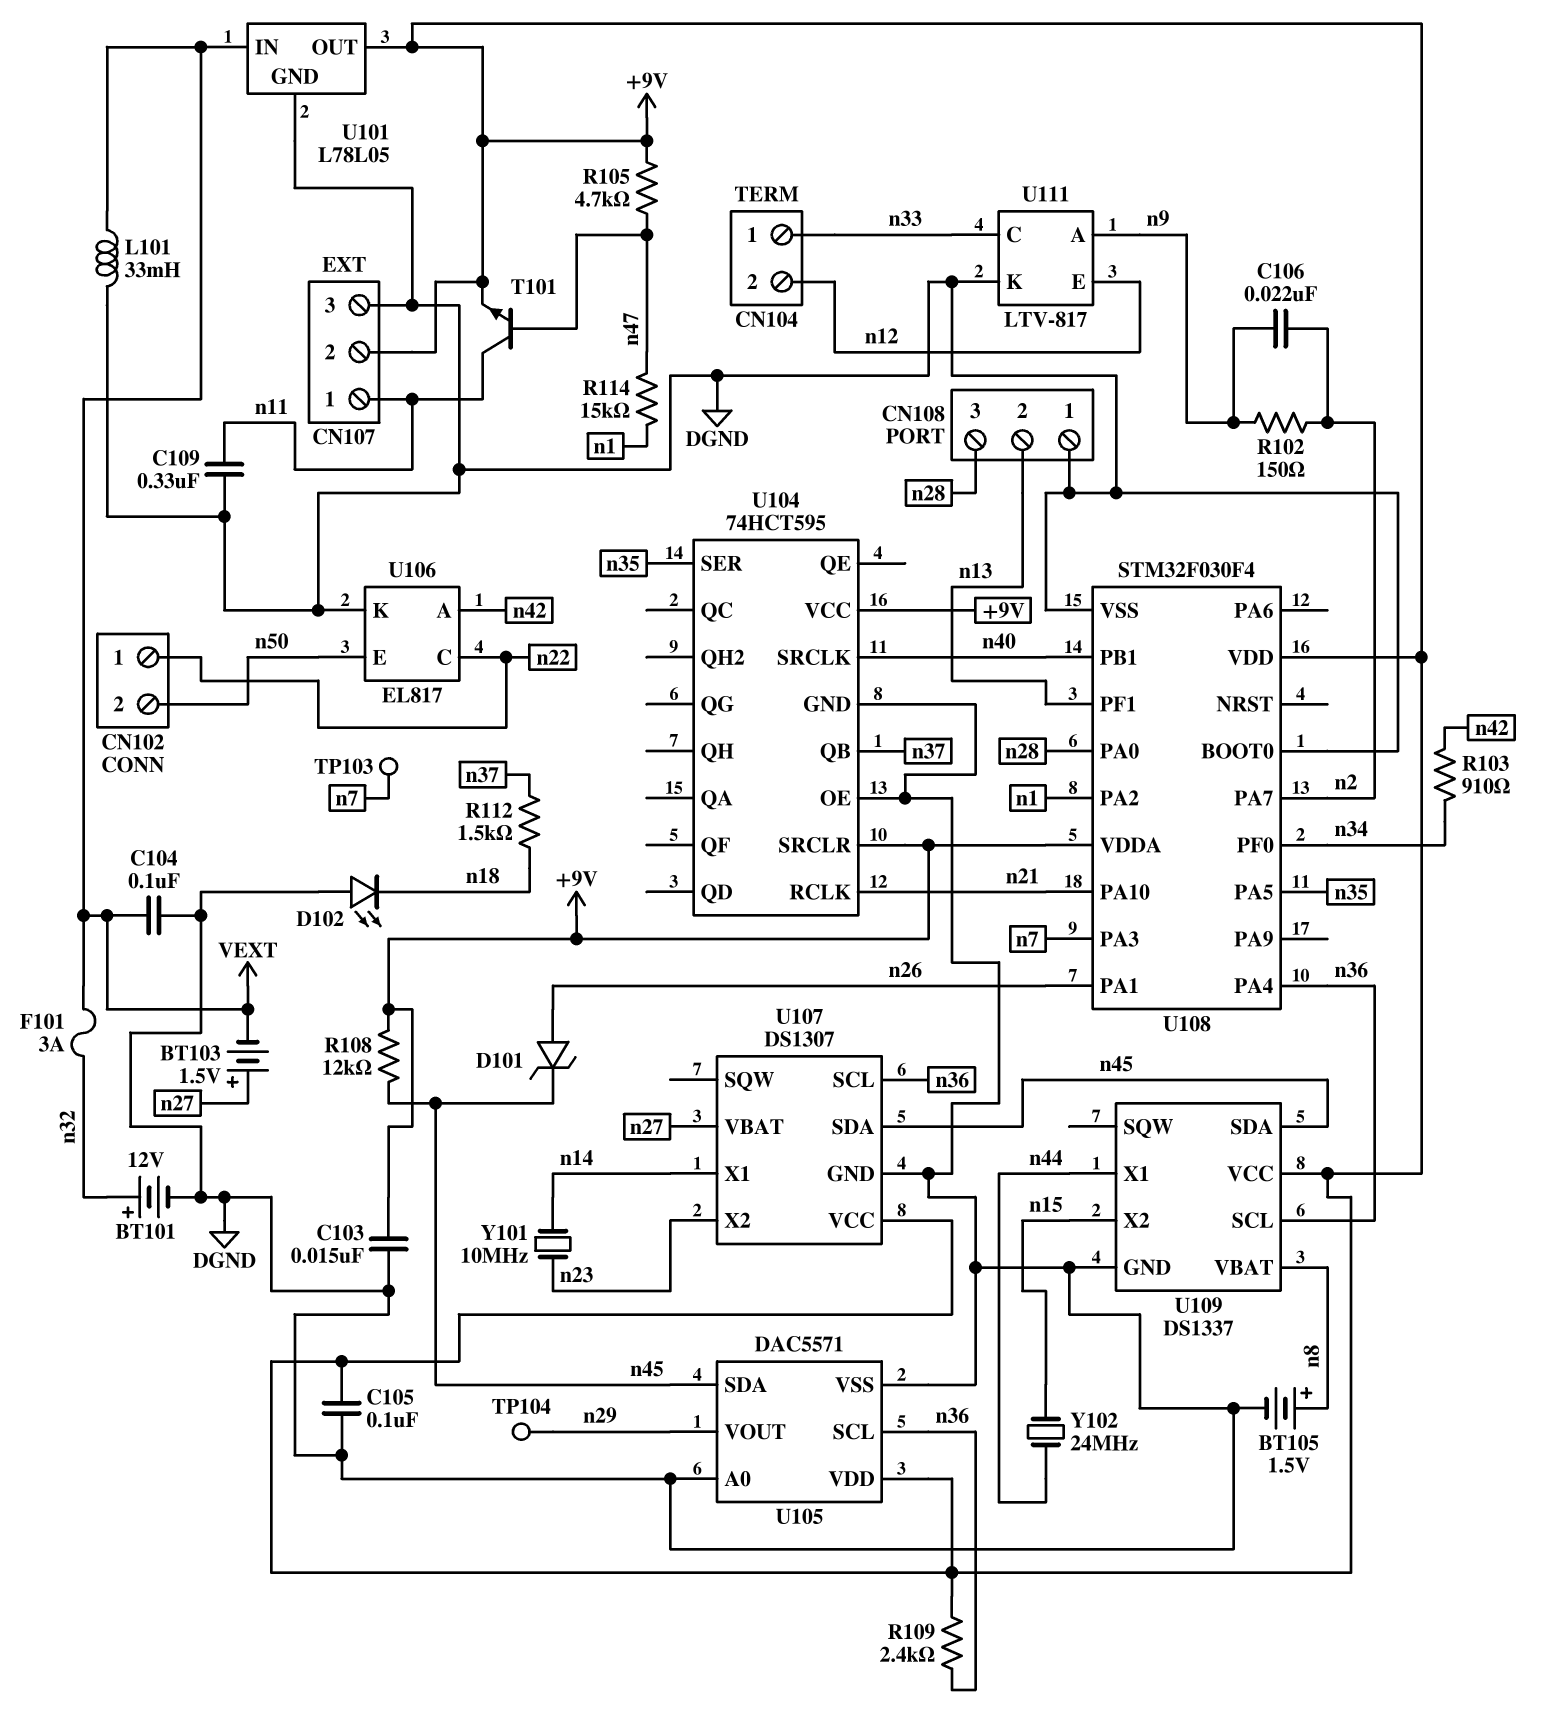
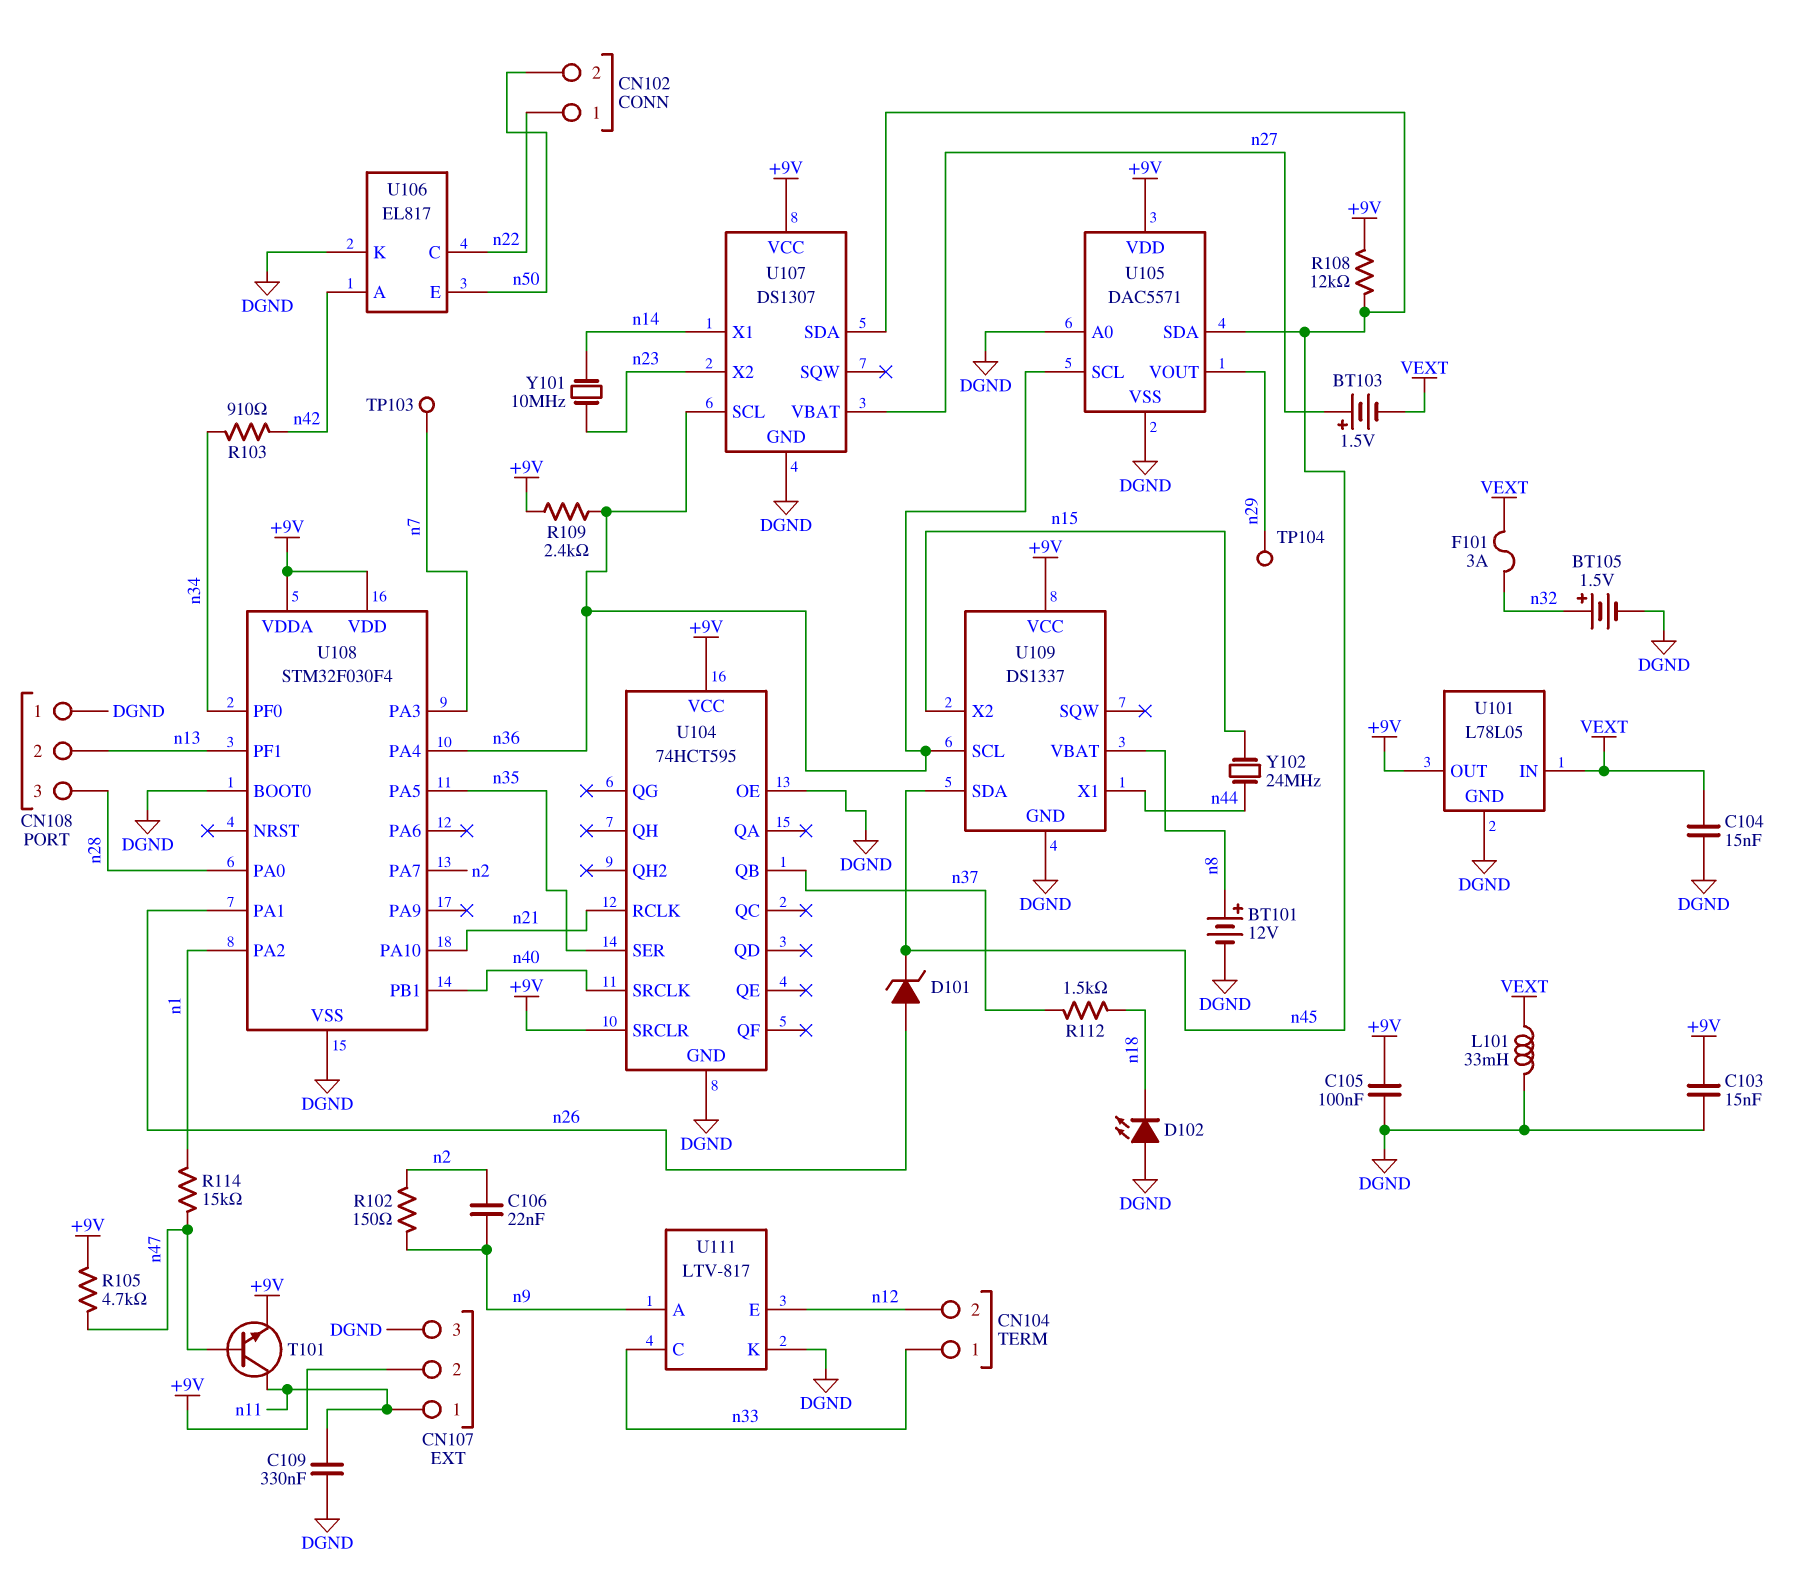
BT101: 12V (plus n32, minus DGND) -> 12V (plus n8, minus DGND)
BT105: 1.5V (plus n8, minus DGND) -> 1.5V (plus n32, minus DGND)
C104: 100nF (DGND, VEXT) -> 15nF (DGND, VEXT)

